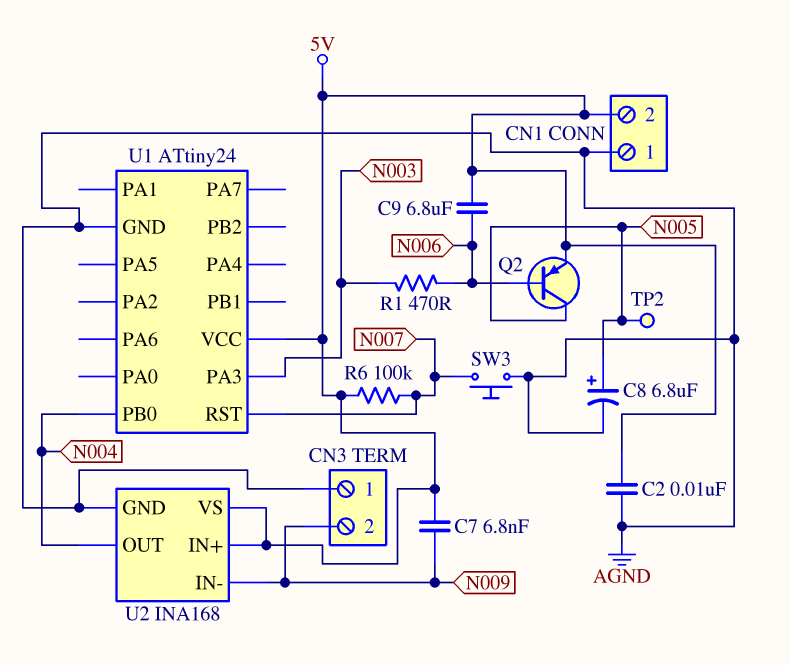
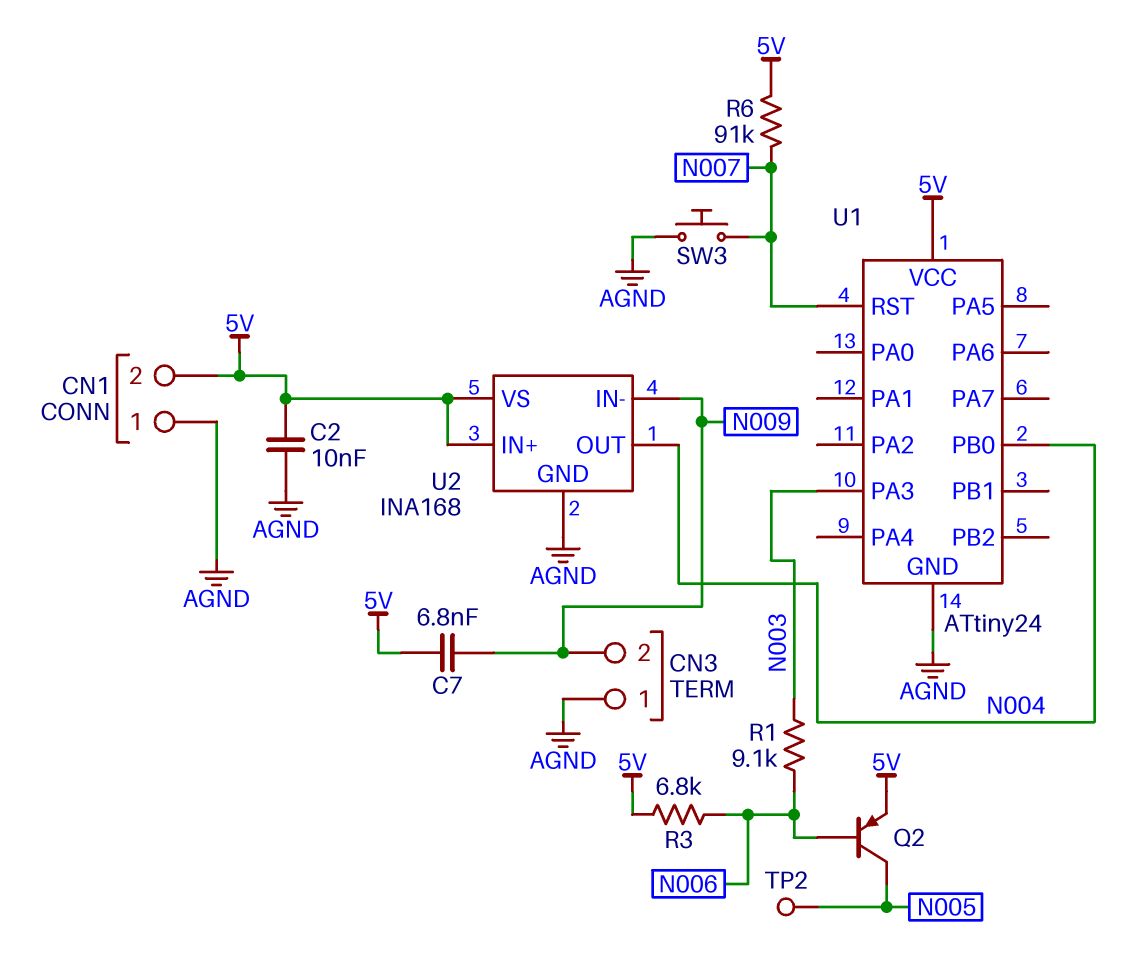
C8: 6.8uF (plus N005, minus AGND) -> none
C9: 6.8uF (5V, N006) -> none
R1: 470 (N003, N006) -> 9.1k (N003, N006)
R3: none -> 6.8k (5V, N006)
R6: 100k (5V, N007) -> 91k (5V, N007)

